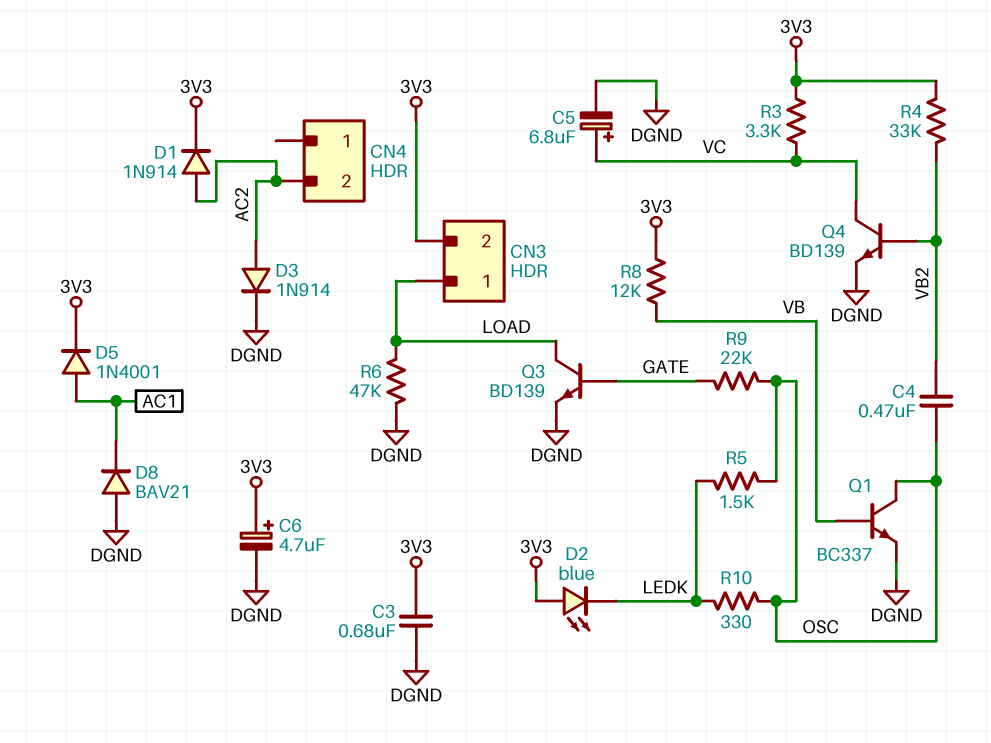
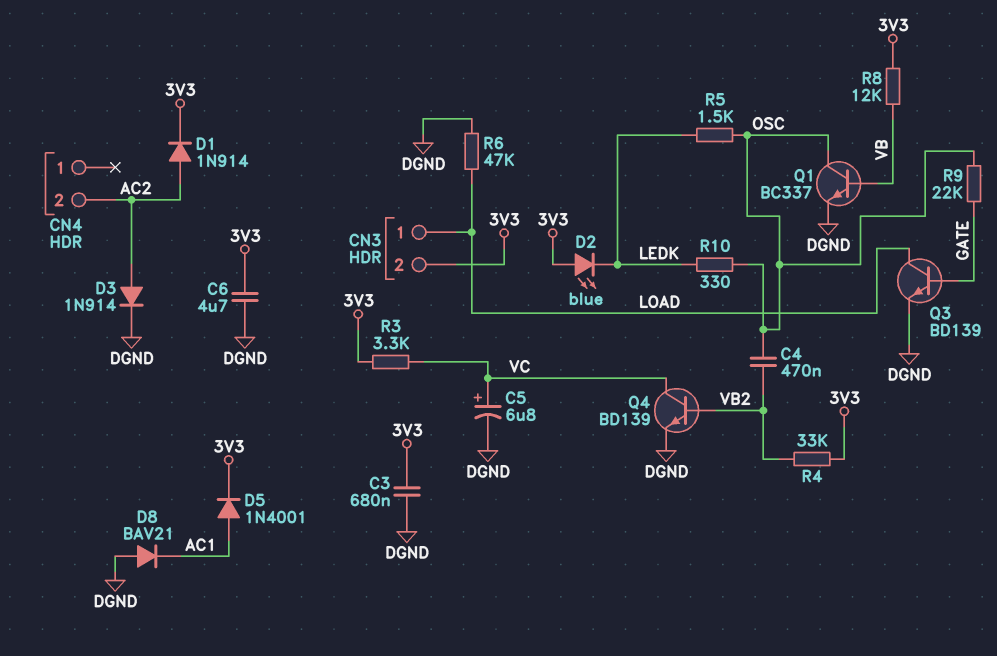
C6: 4.7uF (plus 3V3, minus DGND) -> 4.7uF (3V3, DGND)

